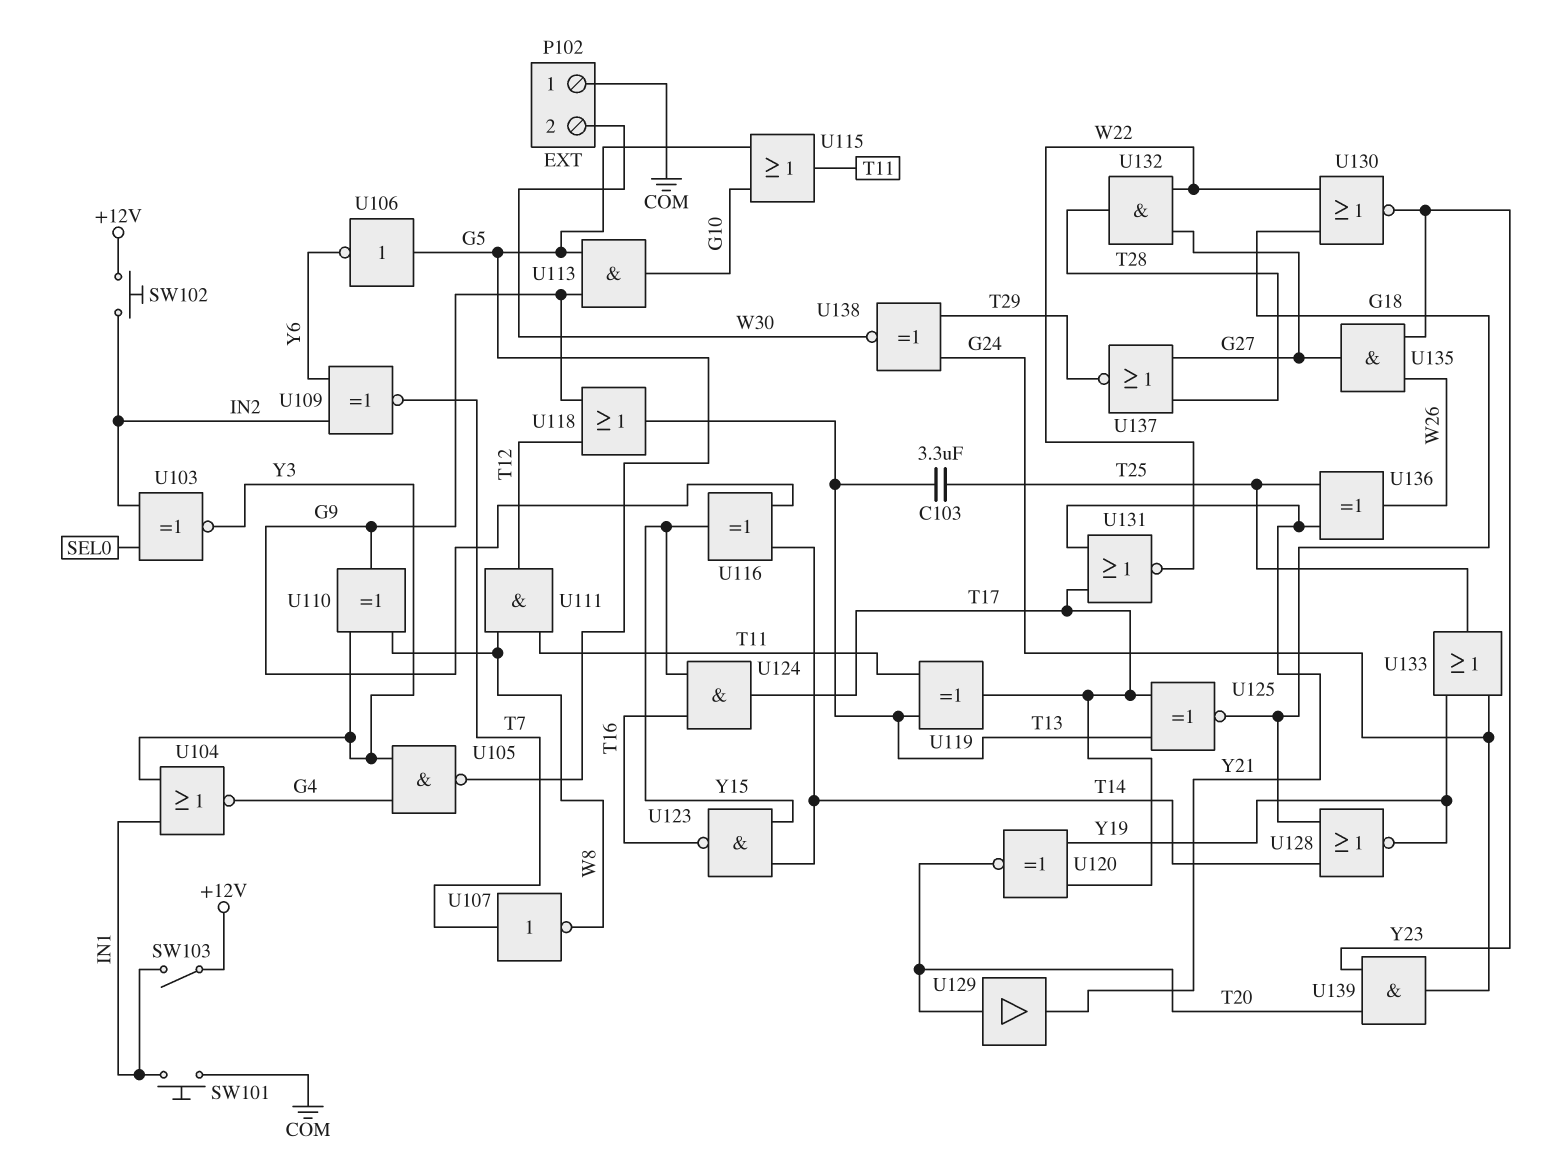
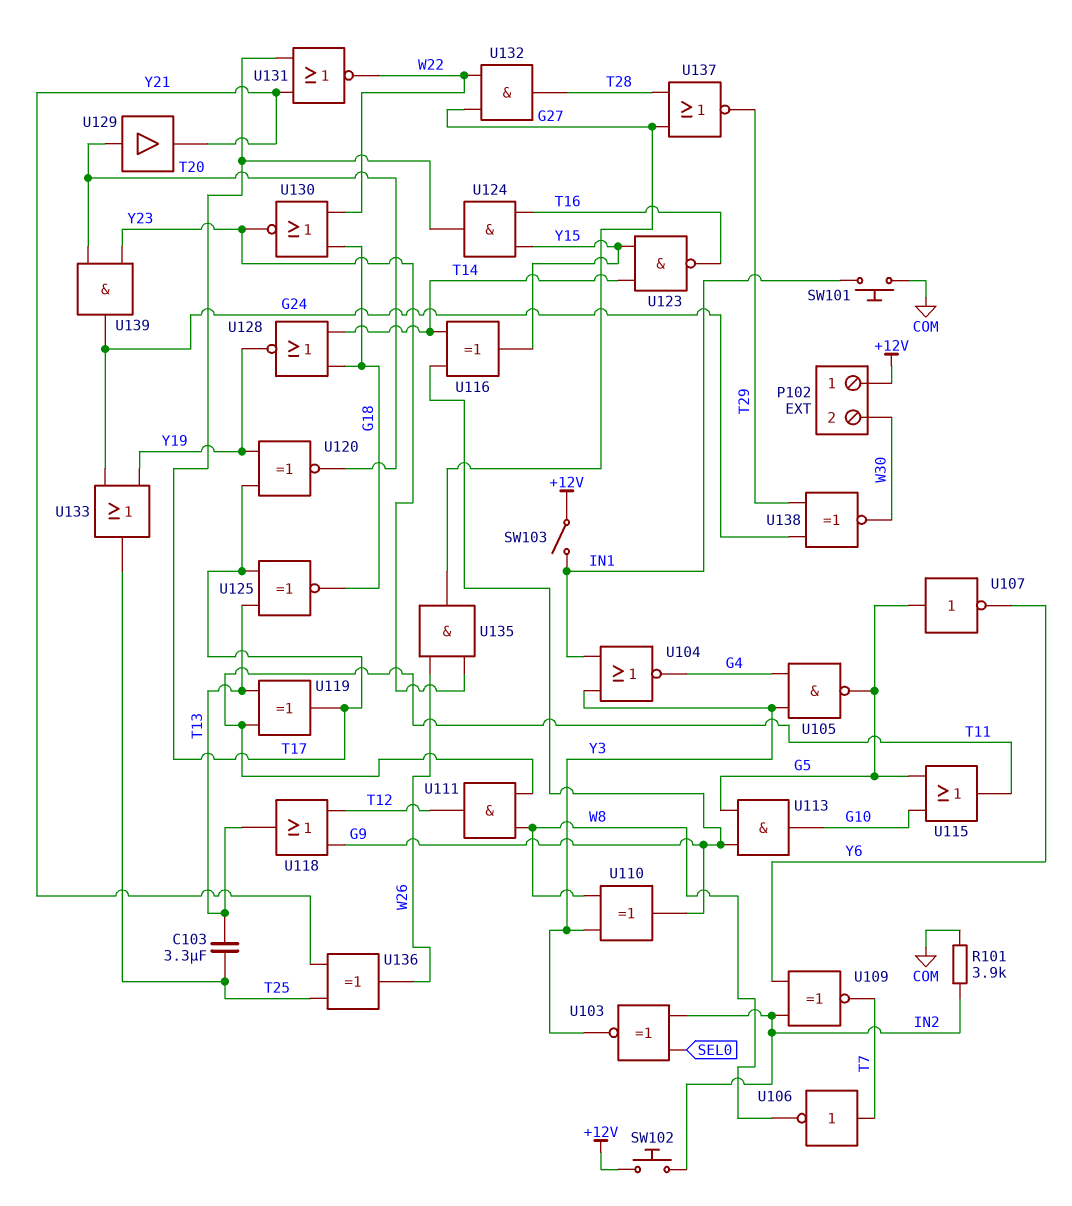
P102 pin 1: COM -> +12V
R101: none -> 3.9k (COM, IN2)
U106: NOT (in G5, out Y6) -> NOT (in T7, out W8)
U107: NOT (in T7, out W8) -> NOT (in G5, out Y6)

